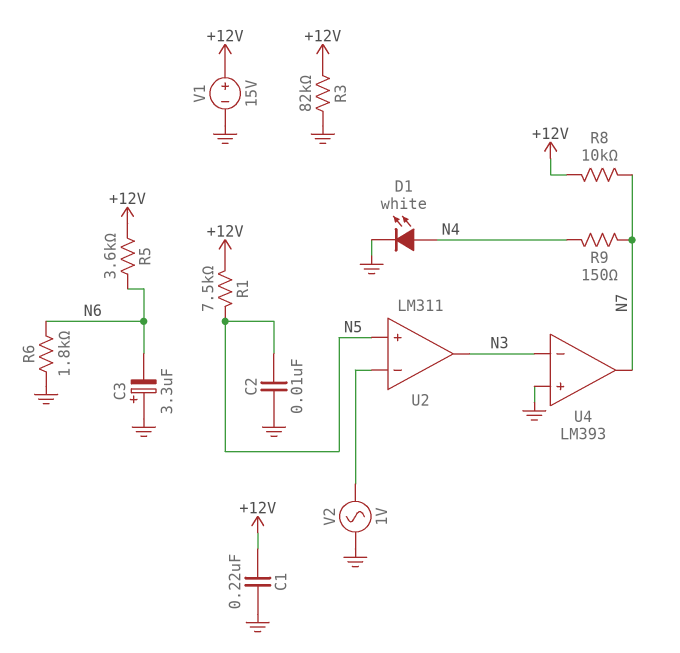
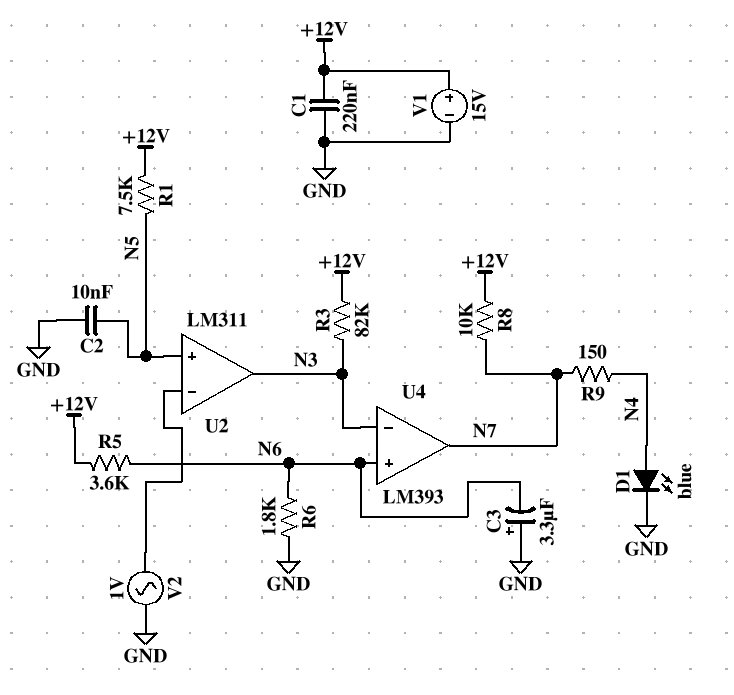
D1: LED white (A N4, K GND) -> LED blue (A N4, K GND)
R3: 82k (+12V, GND) -> 82k (+12V, N3)
U4 pin in+: GND -> N6

